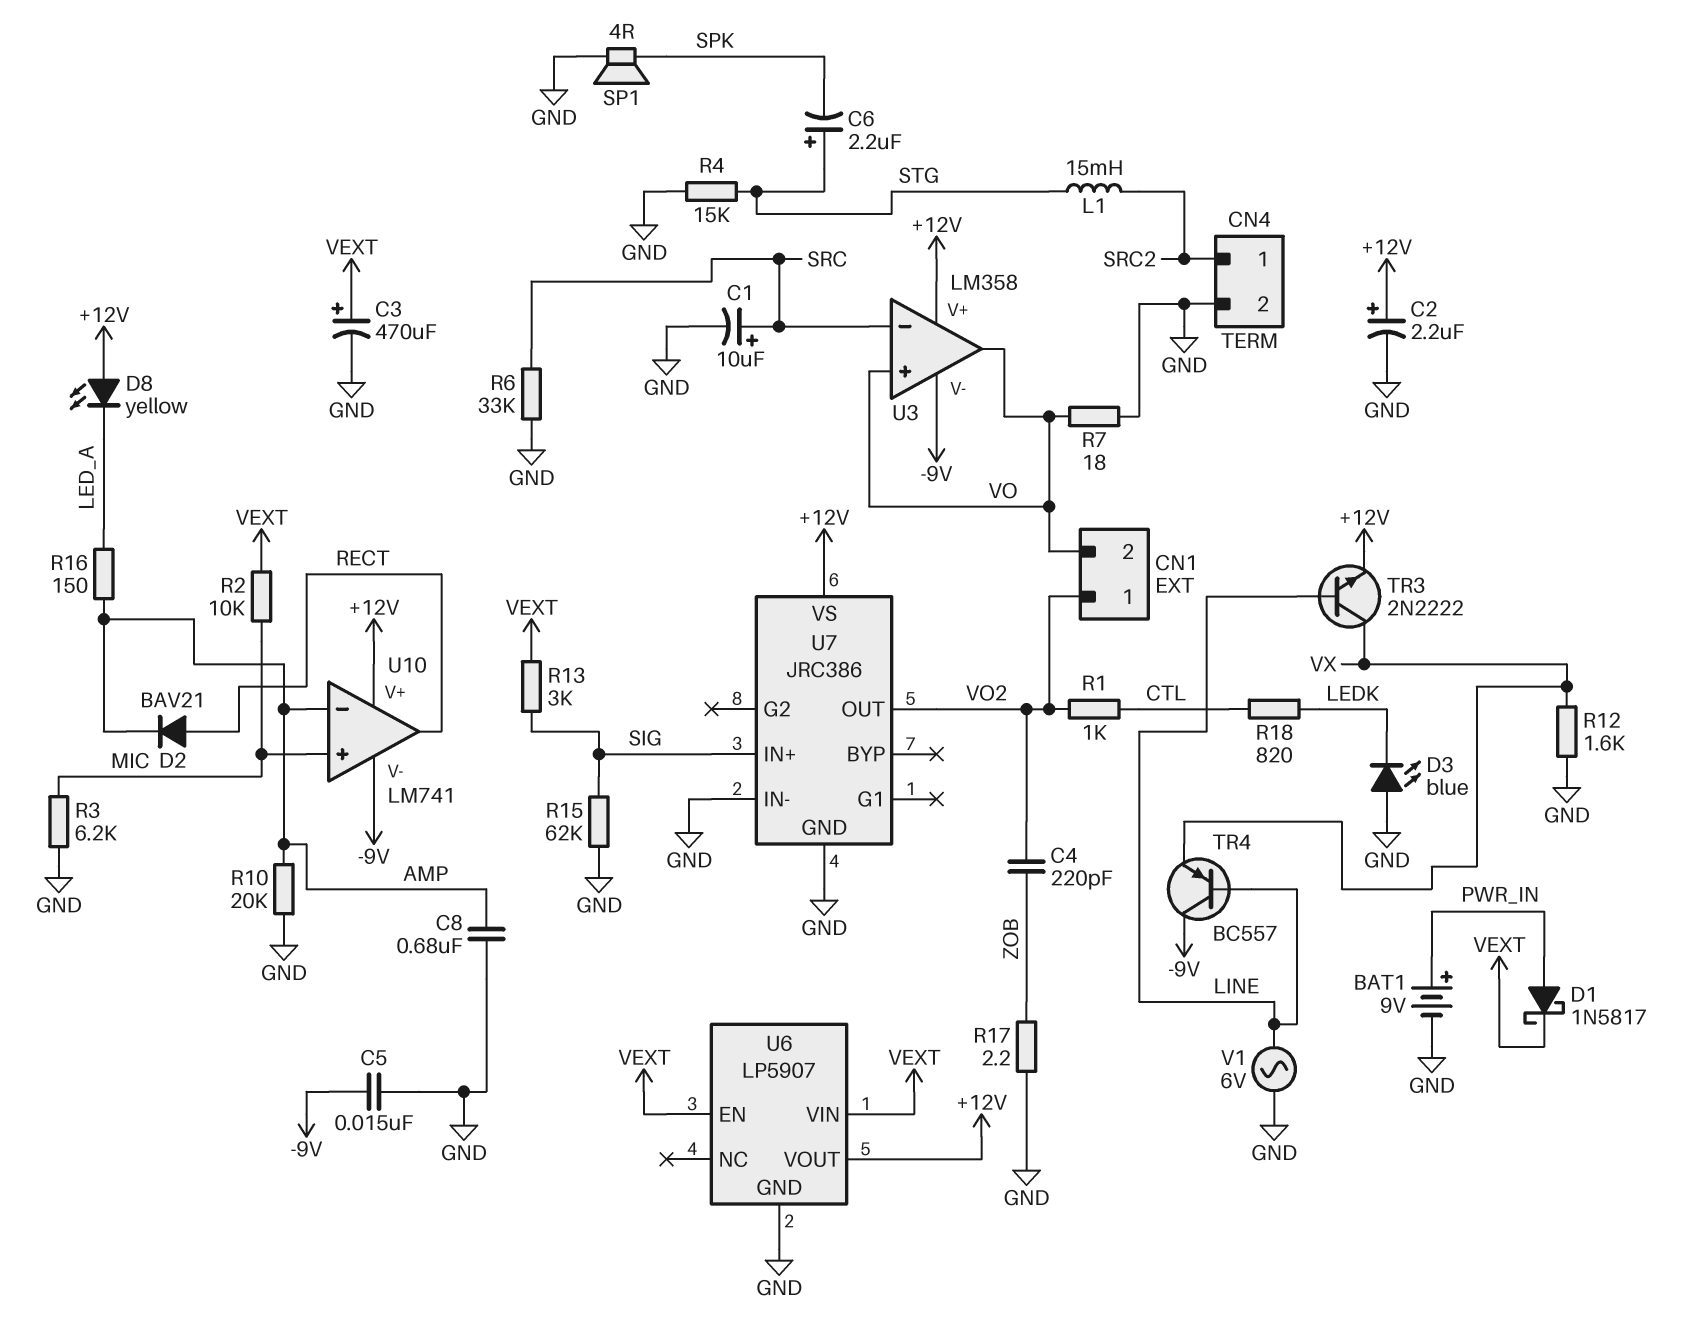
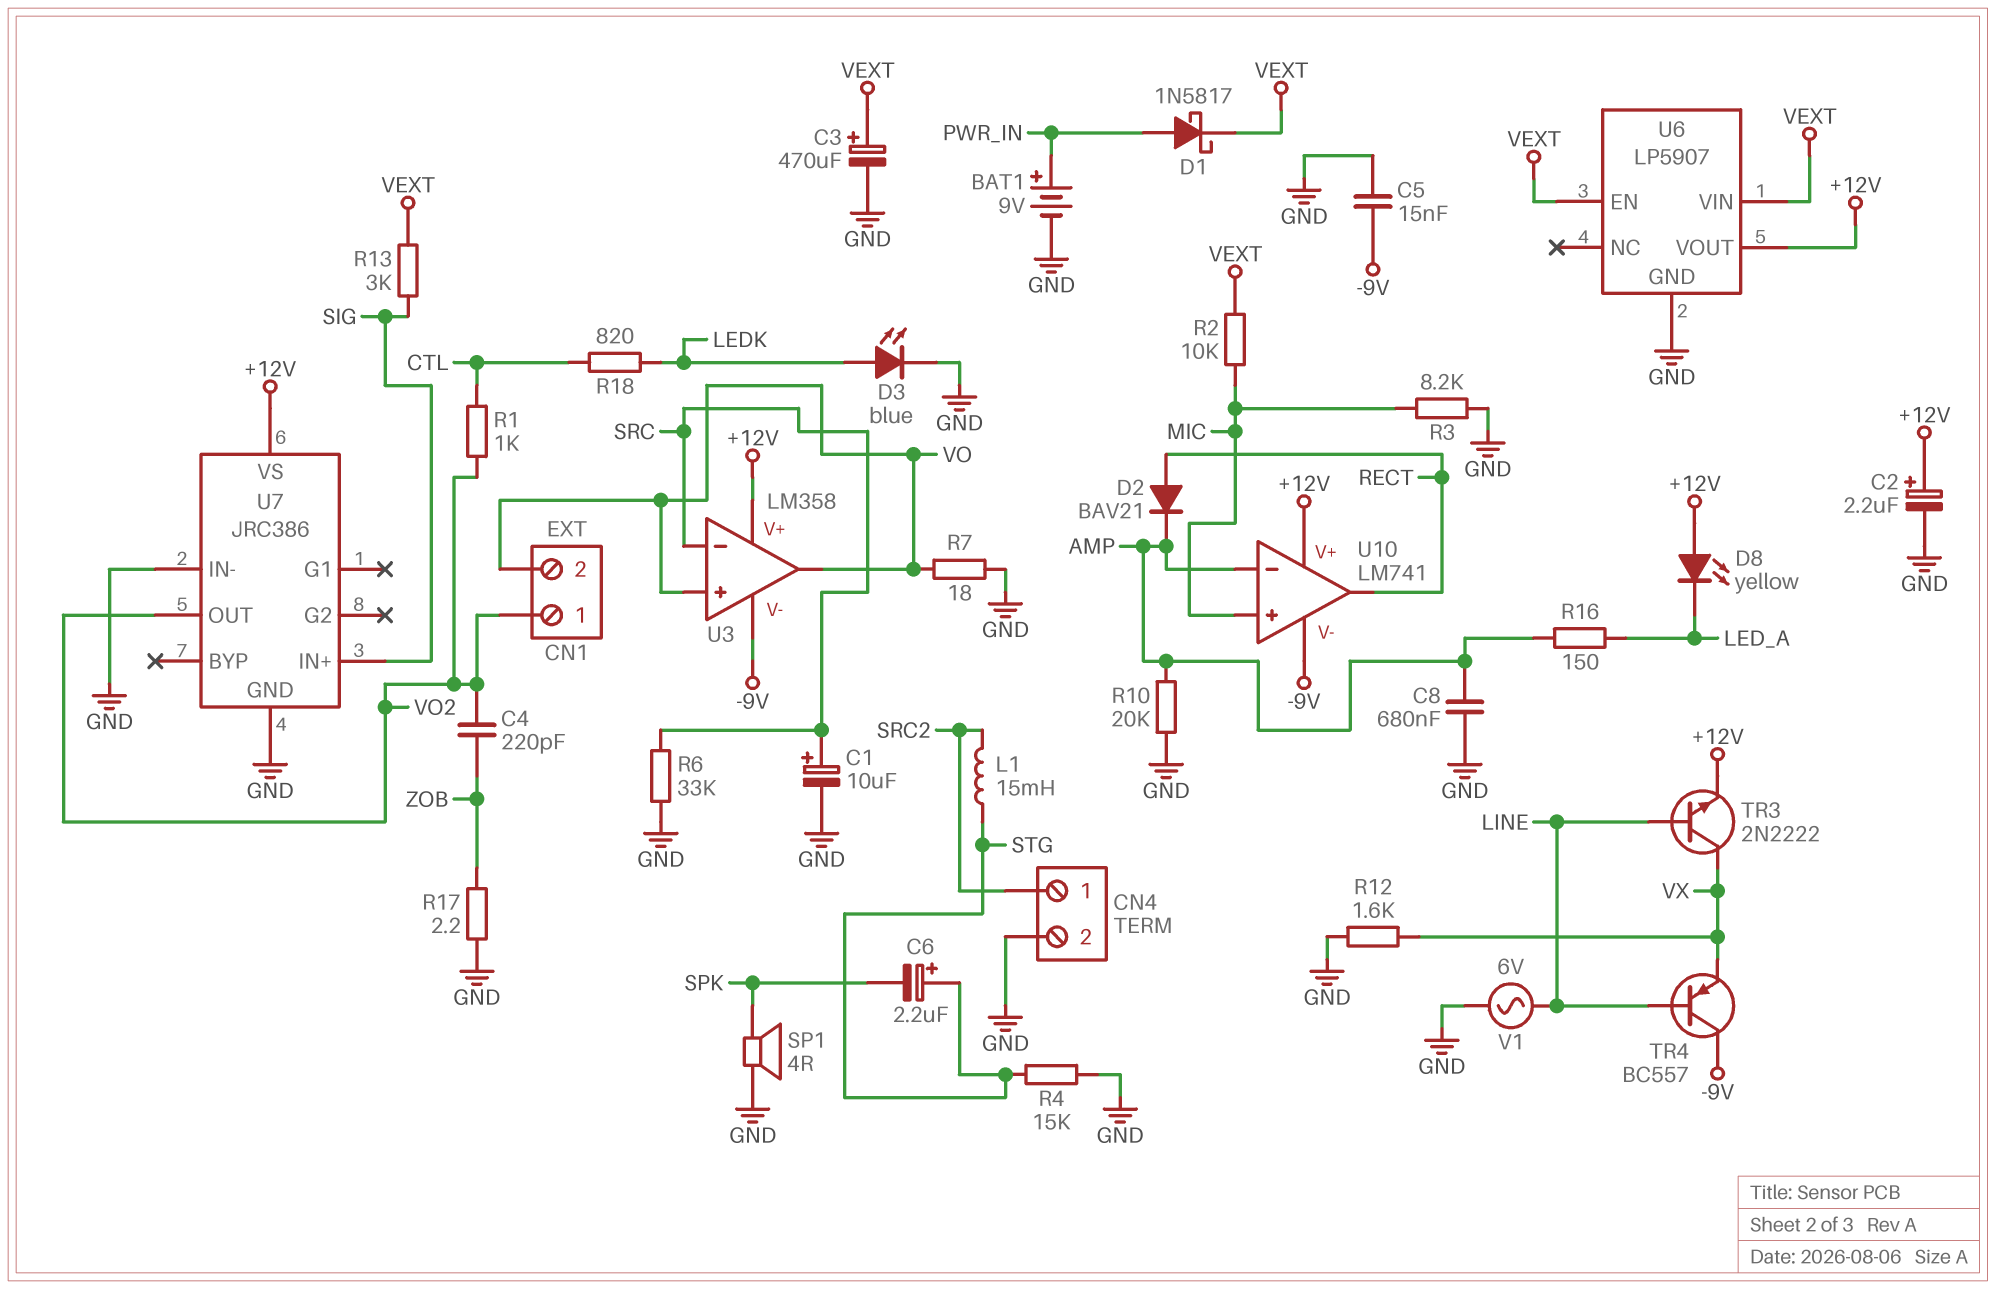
D3: LED blue (A GND, K LEDK) -> LED blue (A LEDK, K GND)
R3: 6.2k (GND, MIC) -> 8.2k (GND, MIC)
R15: 62k (GND, SIG) -> none

